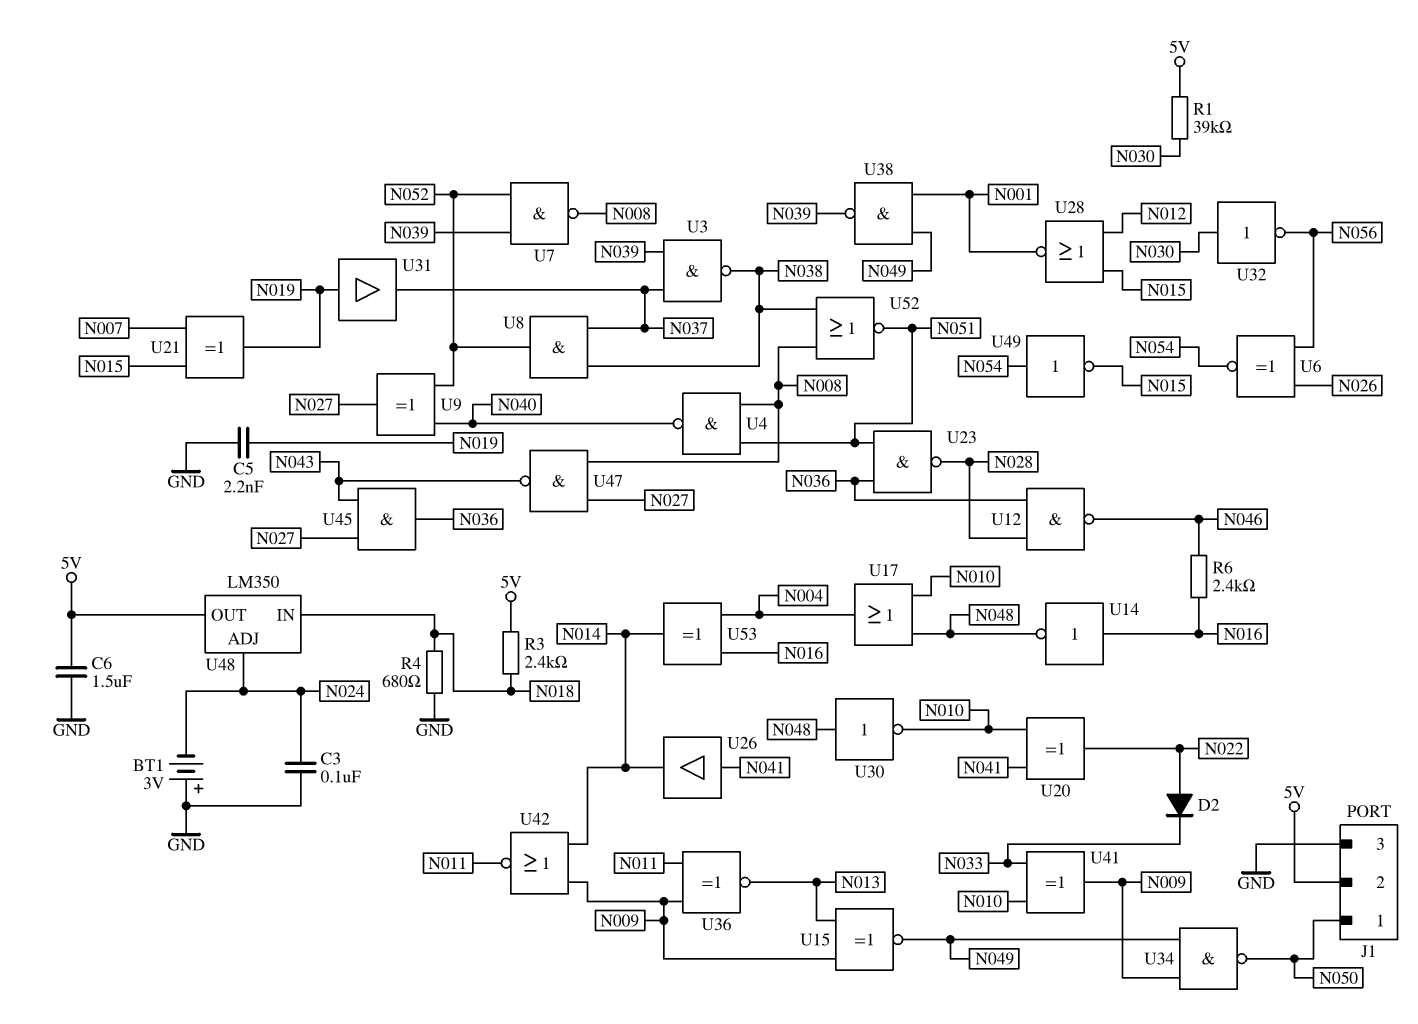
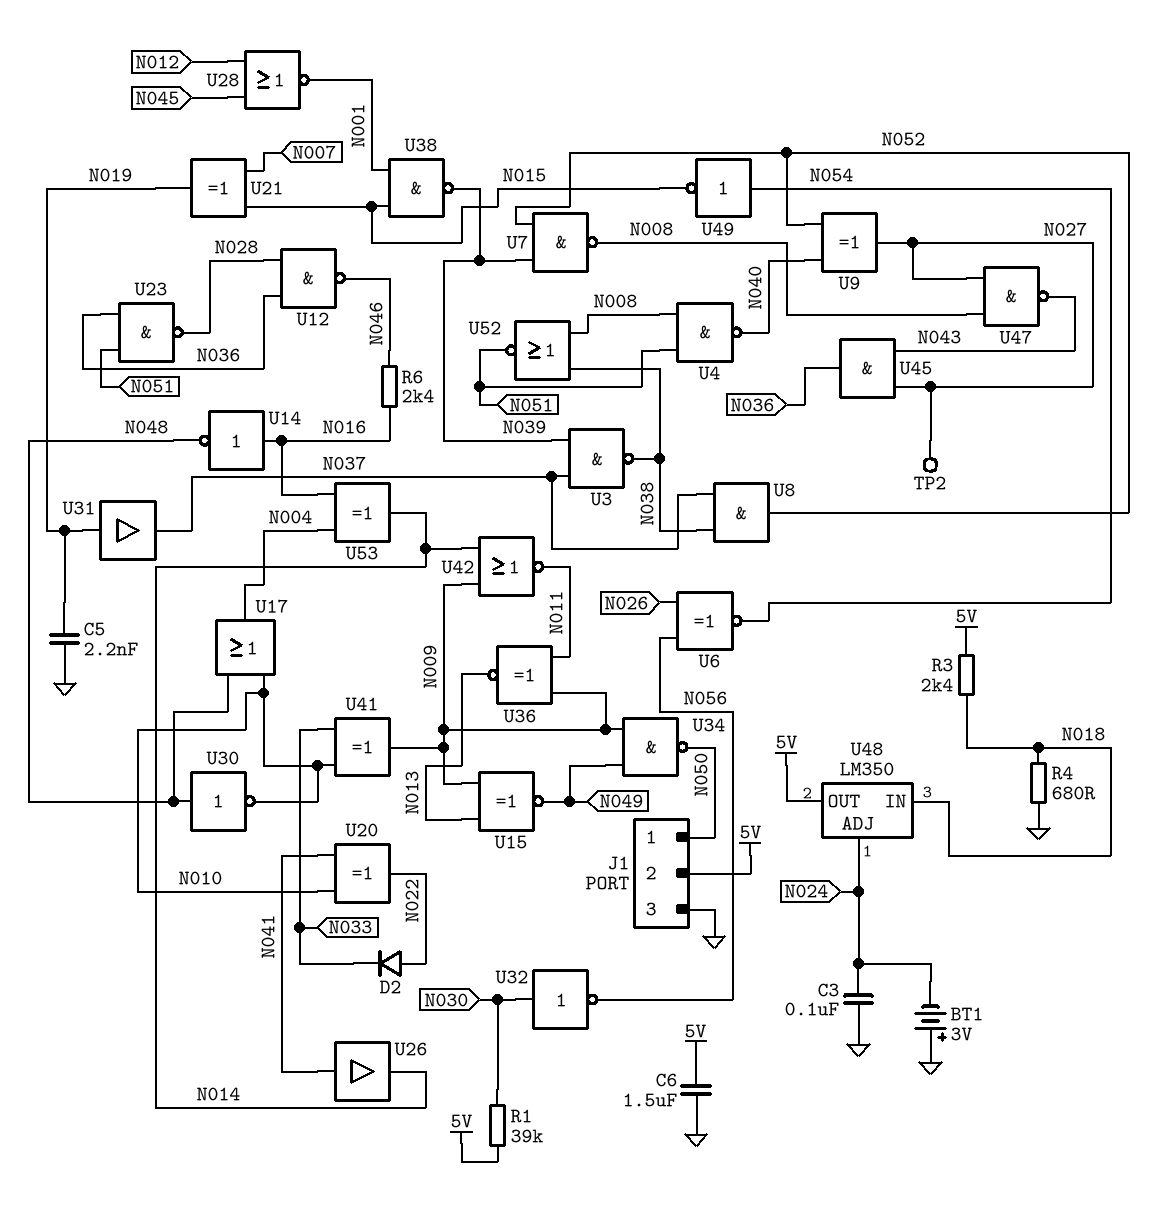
TP2: none -> test point (N027)
U28: NOR (in N012, in N015, out N001) -> NOR (in N012, in N045, out N001)
U38: NAND (in N001, in N049, out N039) -> NAND (in N001, in N015, out N039)

